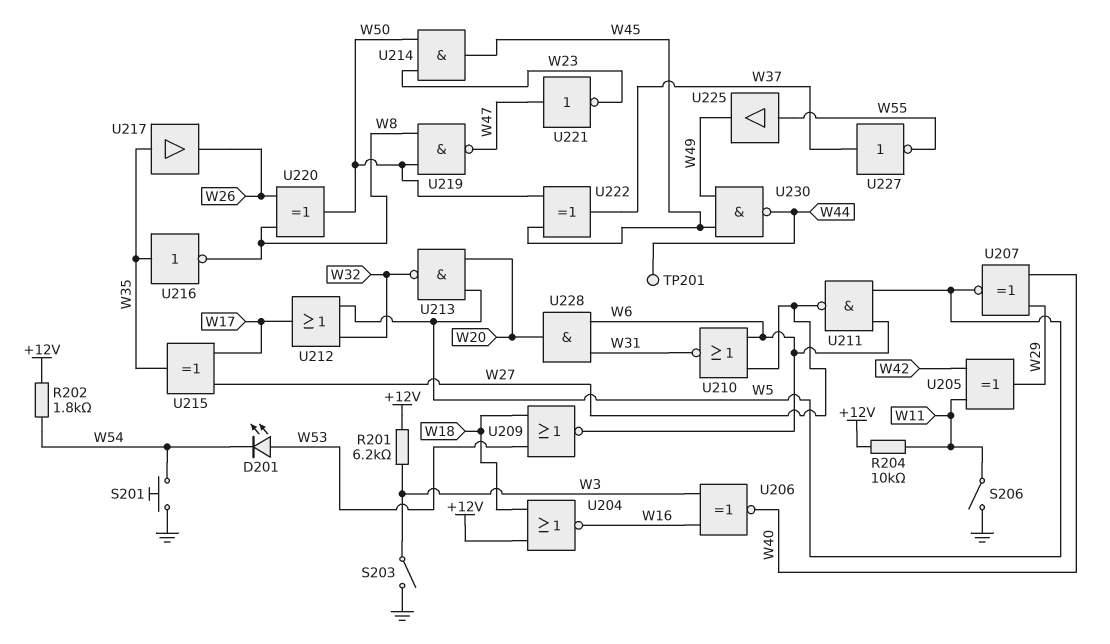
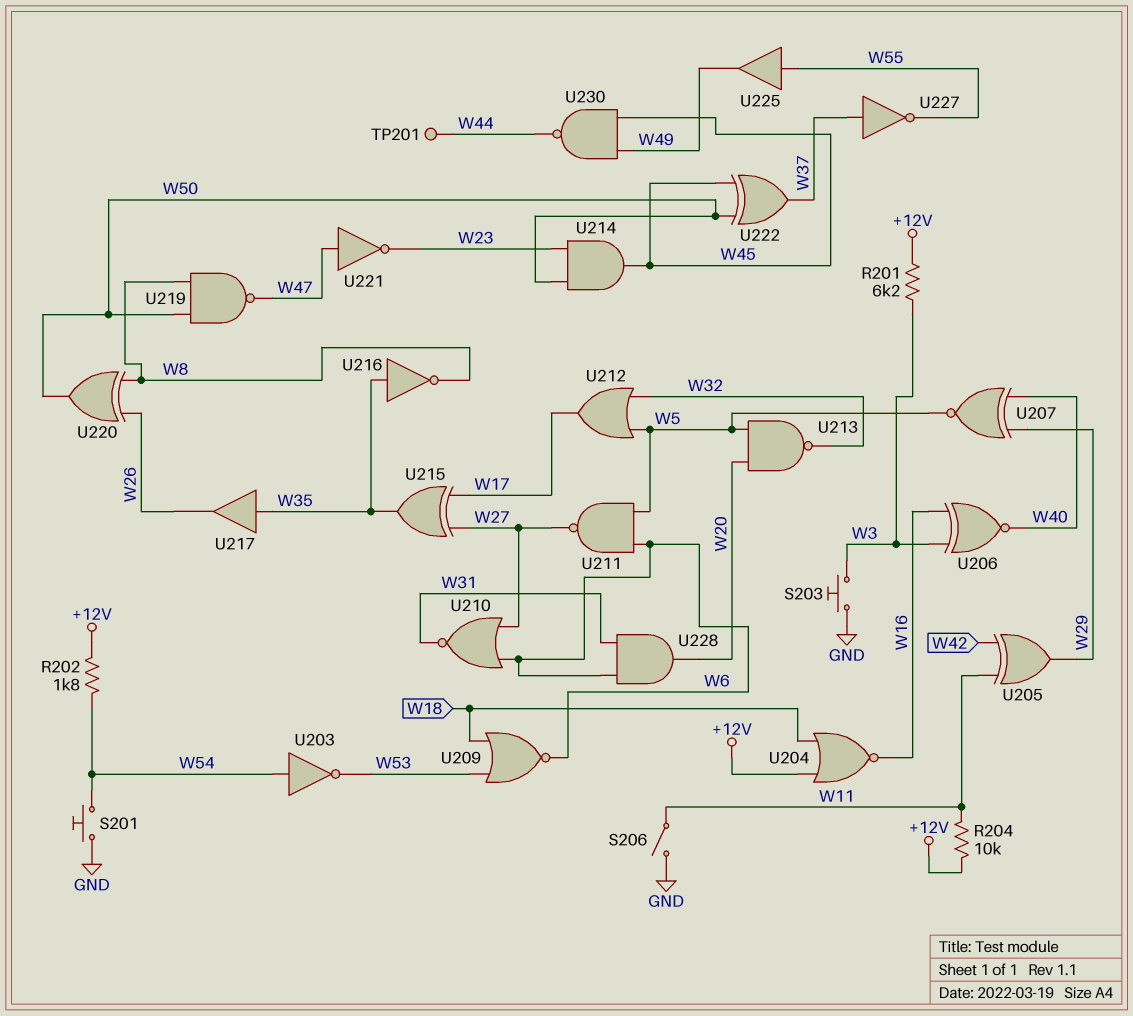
D201: LED (A W53, K W54) -> none
S203: switch (GND, W3) -> button (GND, W3)
U203: none -> NOT (in W54, out W53)

